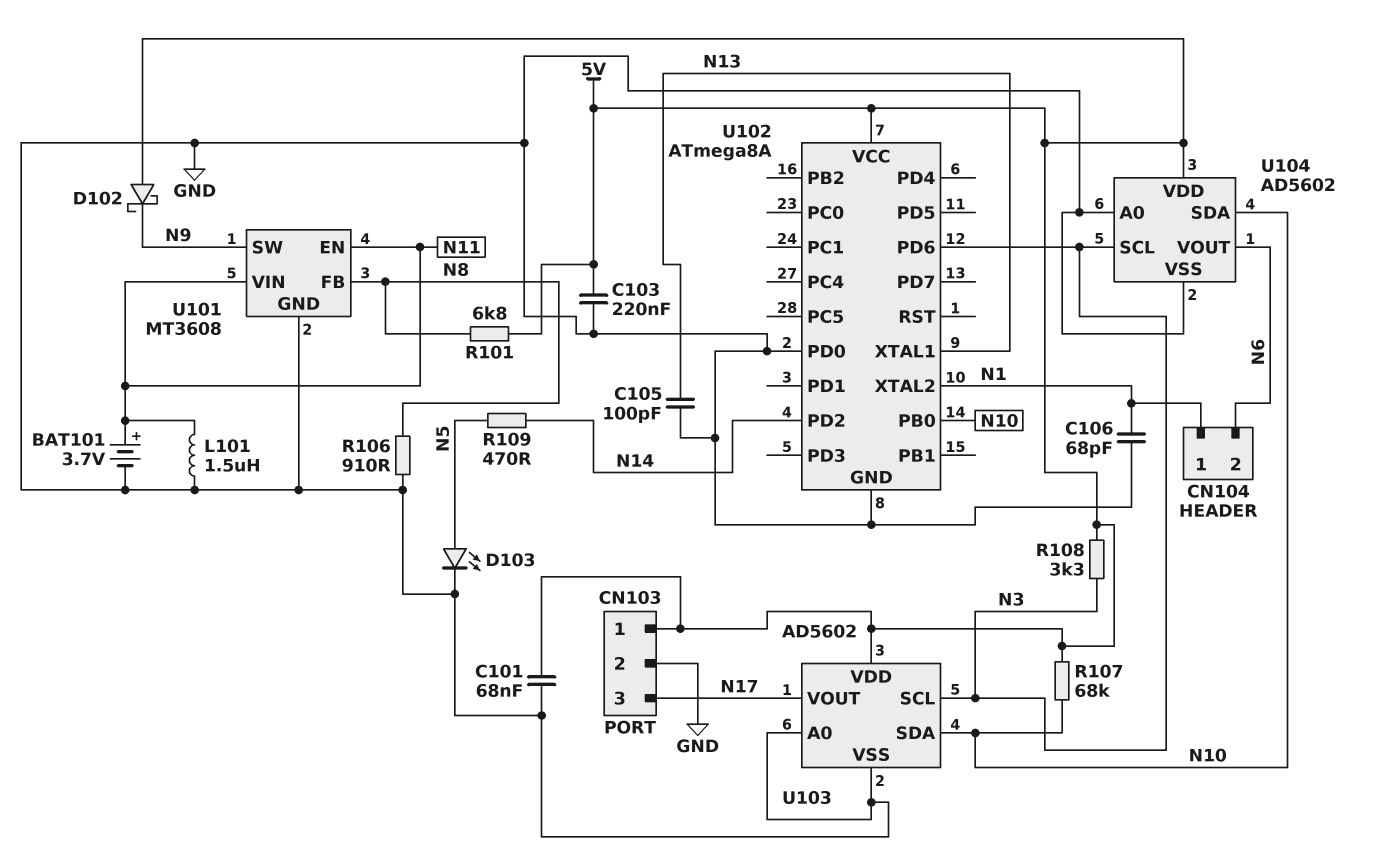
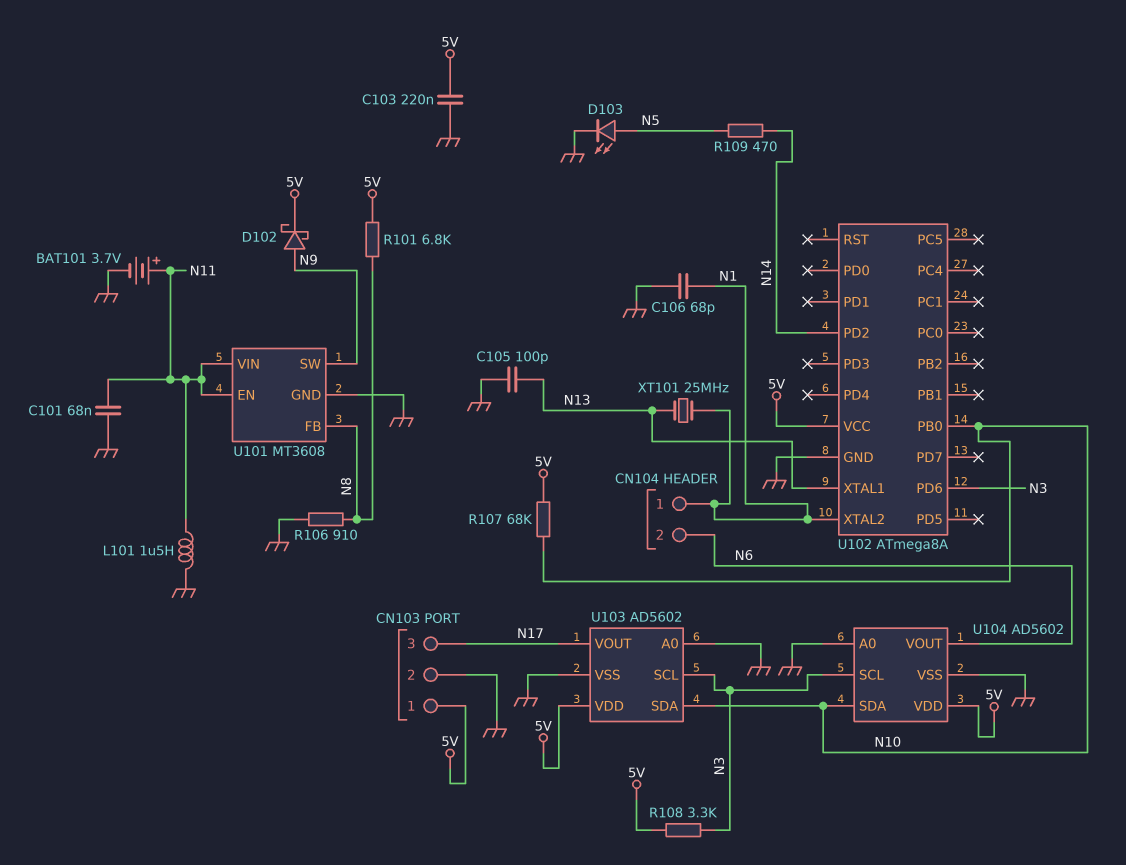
C101: 68nF (5V, GND) -> 68nF (GND, N11)
D102: schottky (A 5V, K N9) -> schottky (A N9, K 5V)
U102 pin PD0: GND -> none
XT101: none -> 25MHz (N1, N13)

